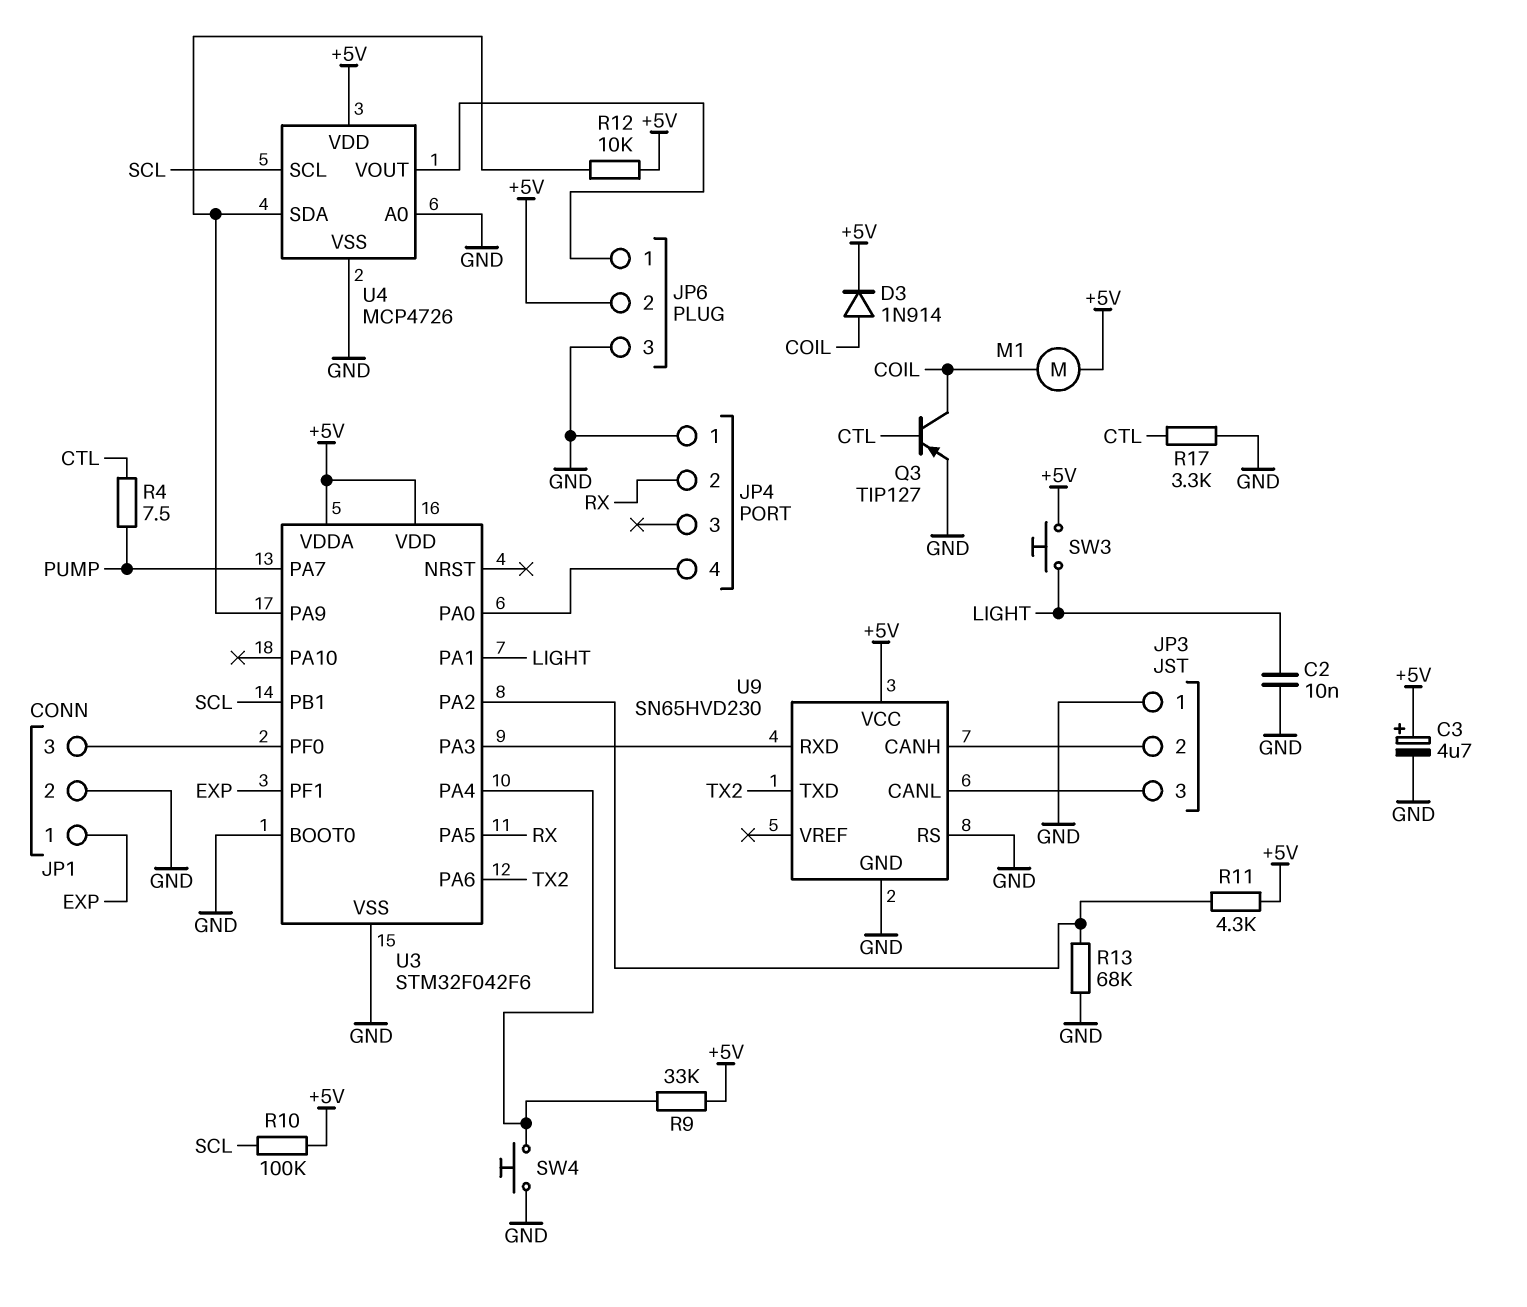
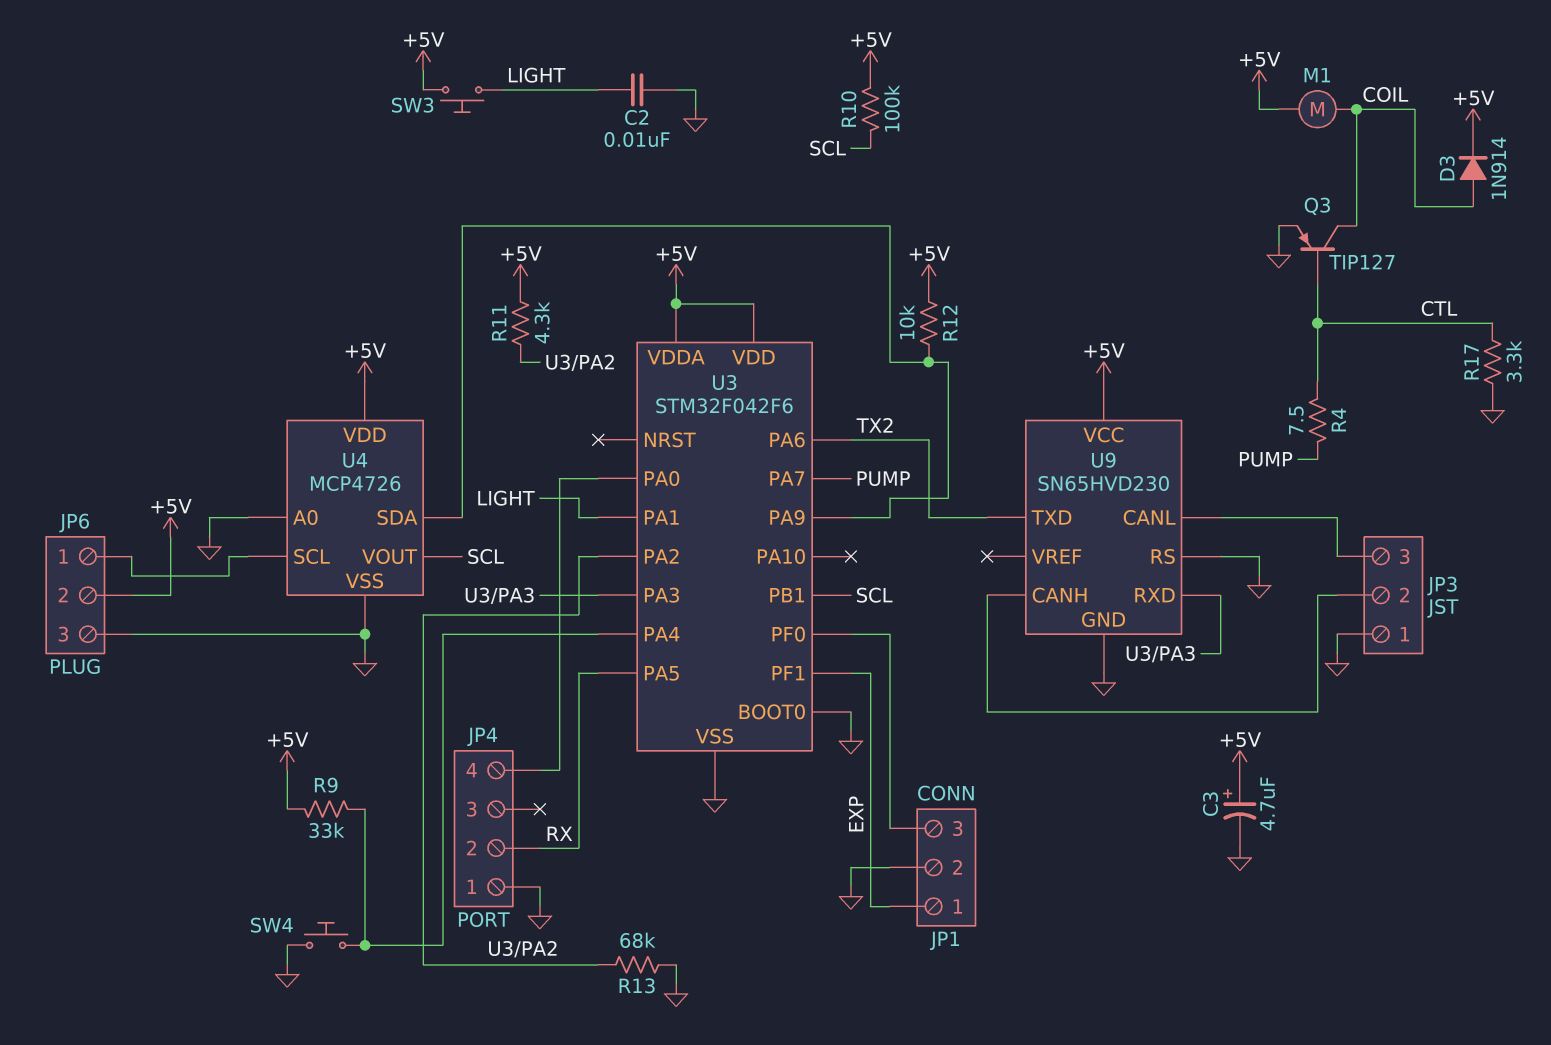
U4 pin SCL: SCL -> JP6/1
U4 pin VOUT: JP6/1 -> SCL

